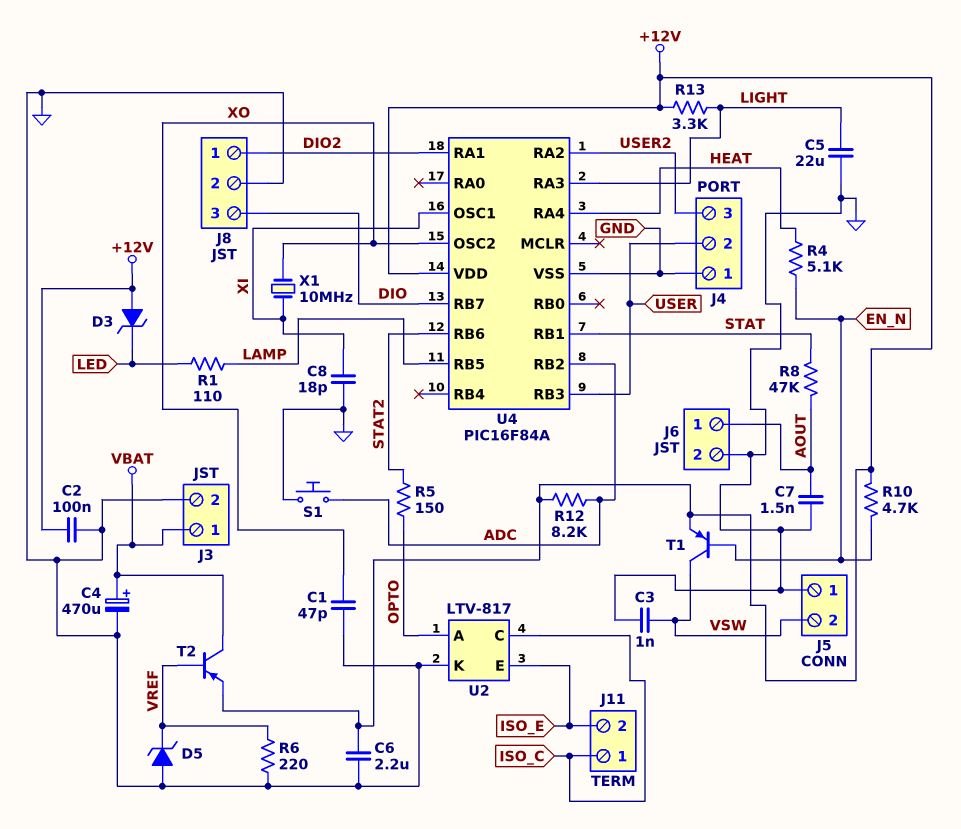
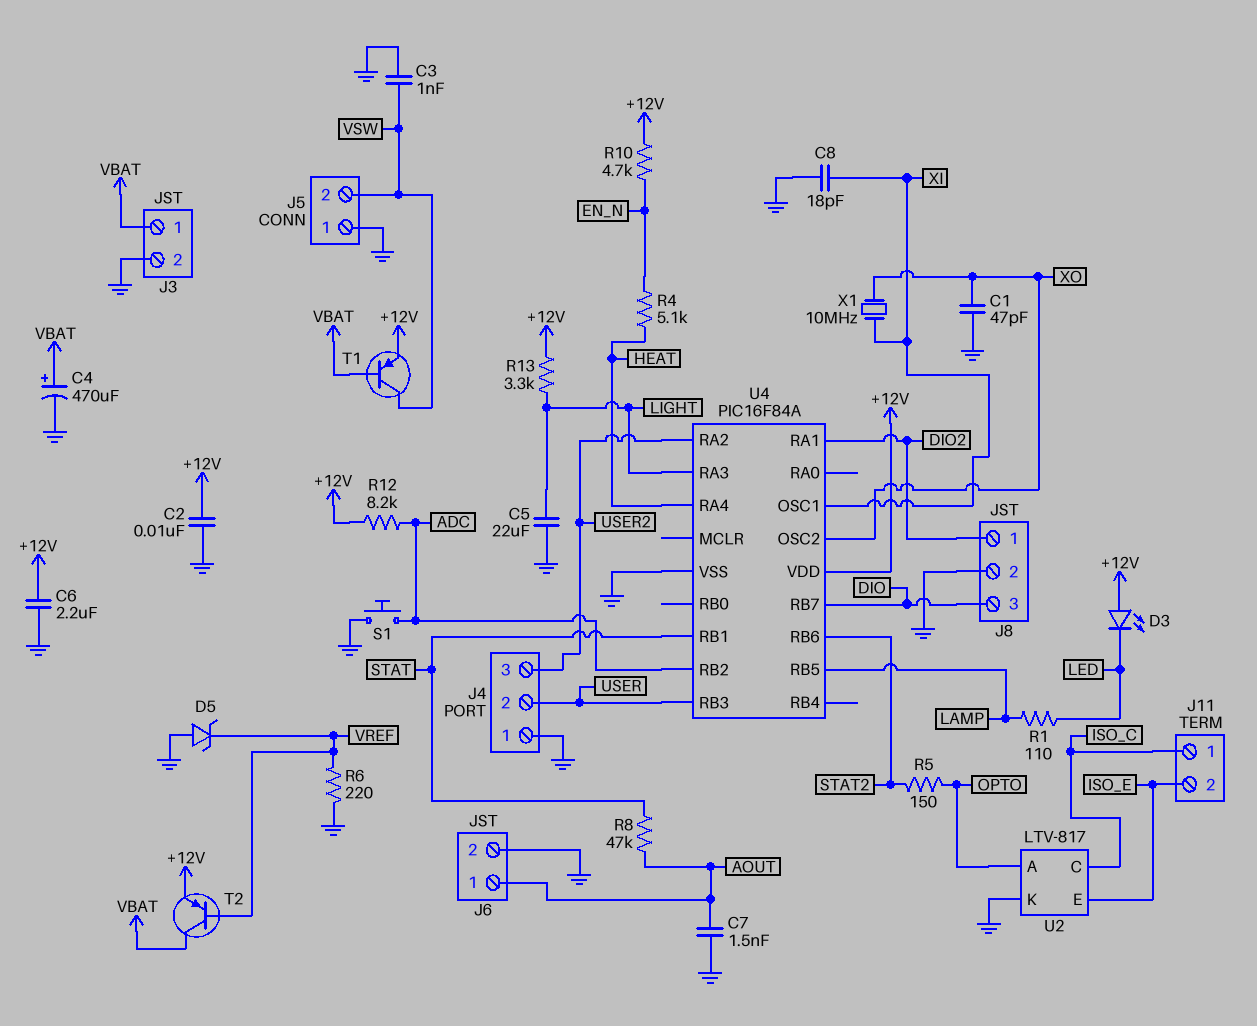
C2: 100nF (+12V, GND) -> 10nF (+12V, GND)
D3: zener (A +12V, K LED) -> LED (A +12V, K LED)
T1: PNP (B EN_N, C VSW, E +12V) -> PNP (B VBAT, C VSW, E +12V)

